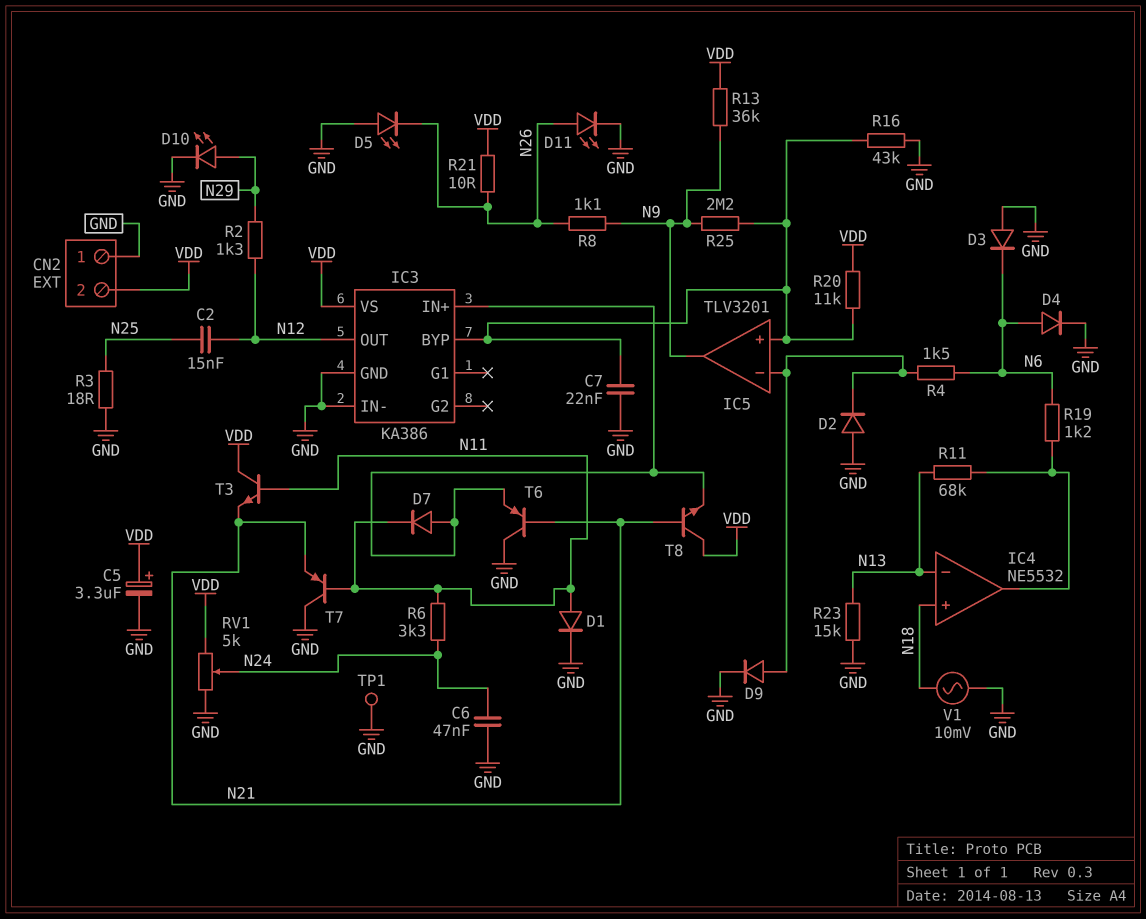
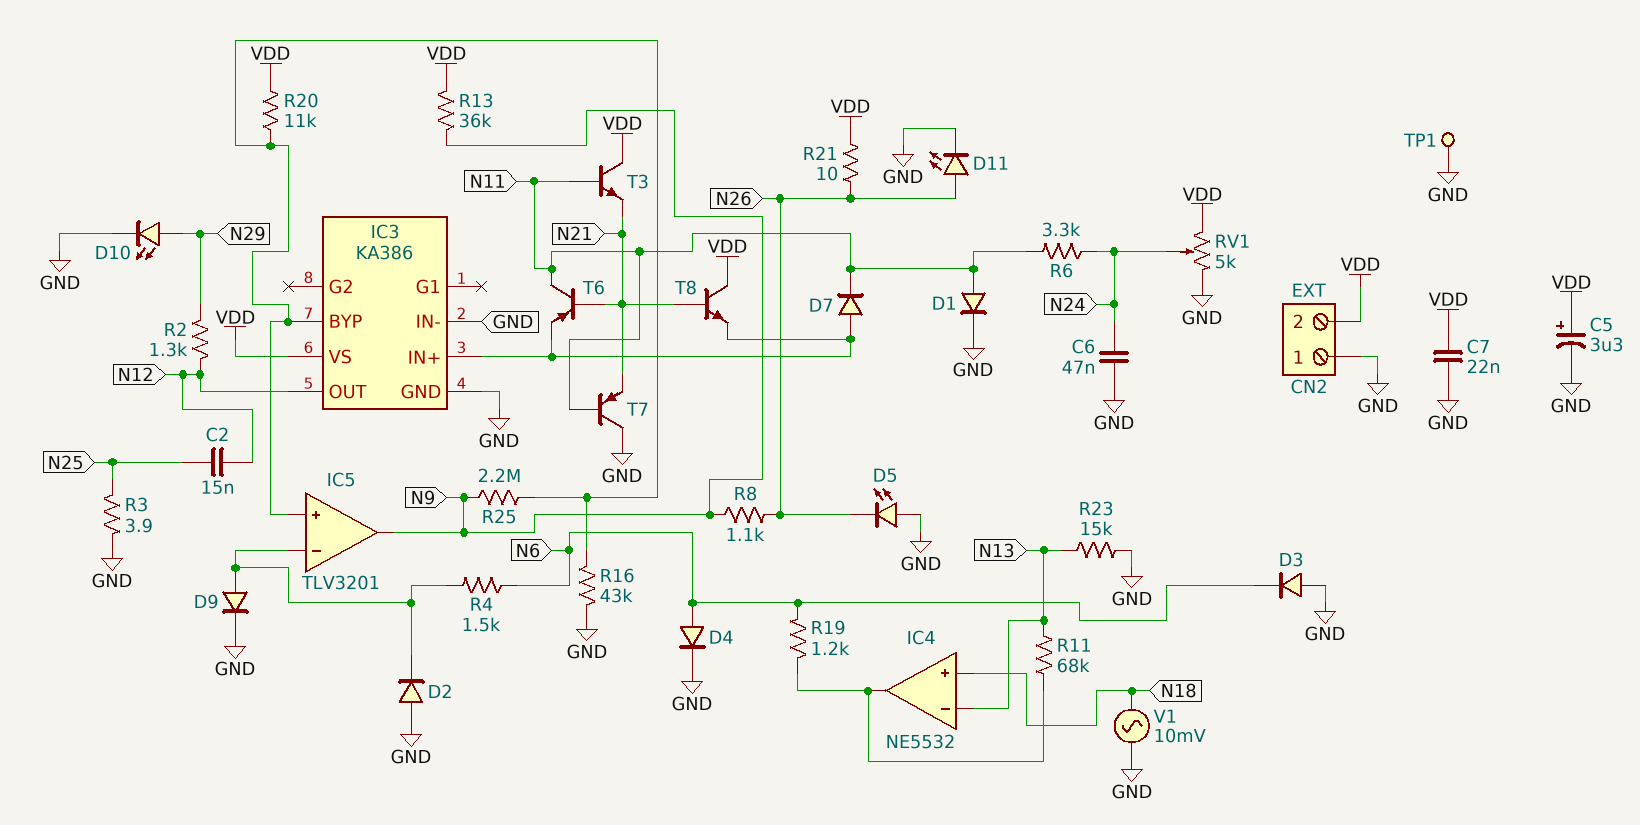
C7: 22nF (GND, IC3/BYP) -> 22nF (GND, VDD)
R3: 18 (GND, N25) -> 3.9 (GND, N25)
T6: PNP (B N21, C GND, E IC3/IN+) -> PNP (B N21, C N11, E IC3/IN+)

